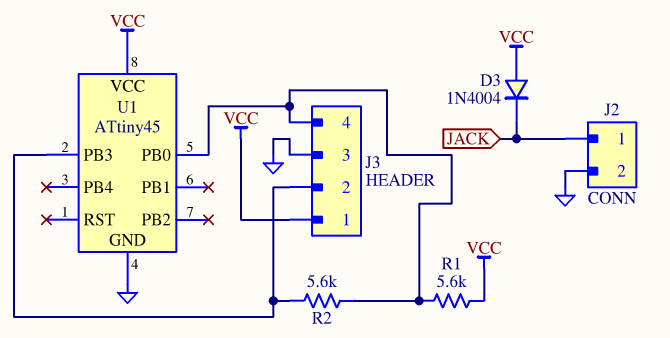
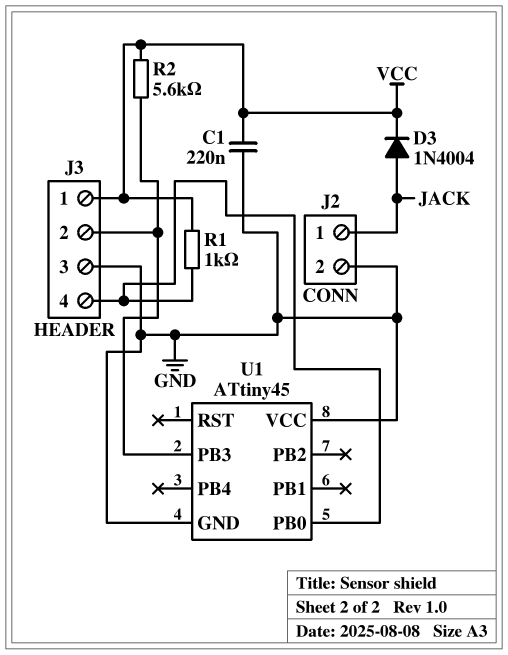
C1: none -> 220nF (GND, VCC)
D3: diode 1N4004 (A VCC, K JACK) -> diode 1N4004 (A JACK, K VCC)
R1: 5.6k (J3/4, VCC) -> 1k (J3/4, VCC)
R2: 5.6k (J3/2, J3/4) -> 5.6k (J3/2, VCC)
U1 pin VCC: VCC -> GND

